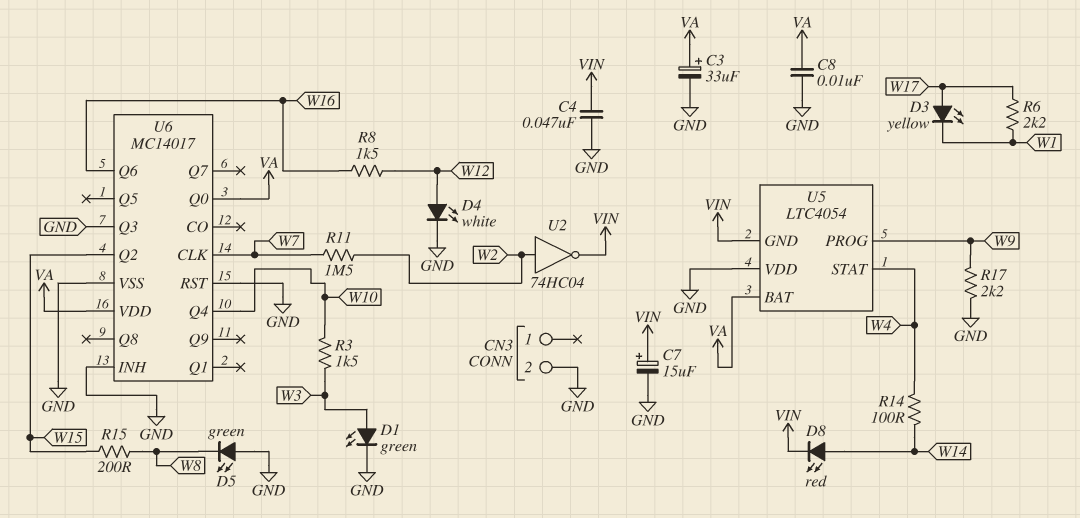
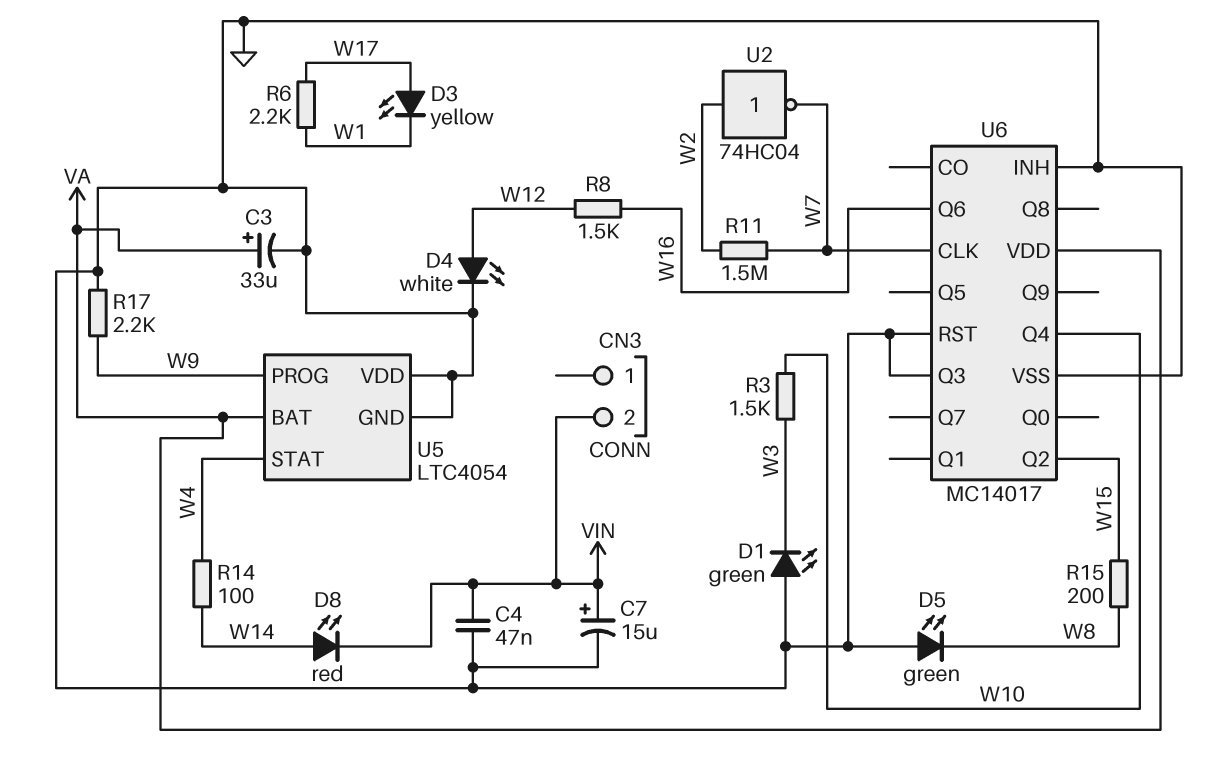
C8: 10nF (GND, VA) -> none
CN3 pin 2: GND -> VIN
D1: LED green (A W3, K GND) -> LED green (A GND, K W3)
U2: NOT 74HC04 (in W2, out VIN) -> NOT 74HC04 (in W2, out W7)
U5 pin GND: VIN -> GND
U6 pin Q0: VA -> none

